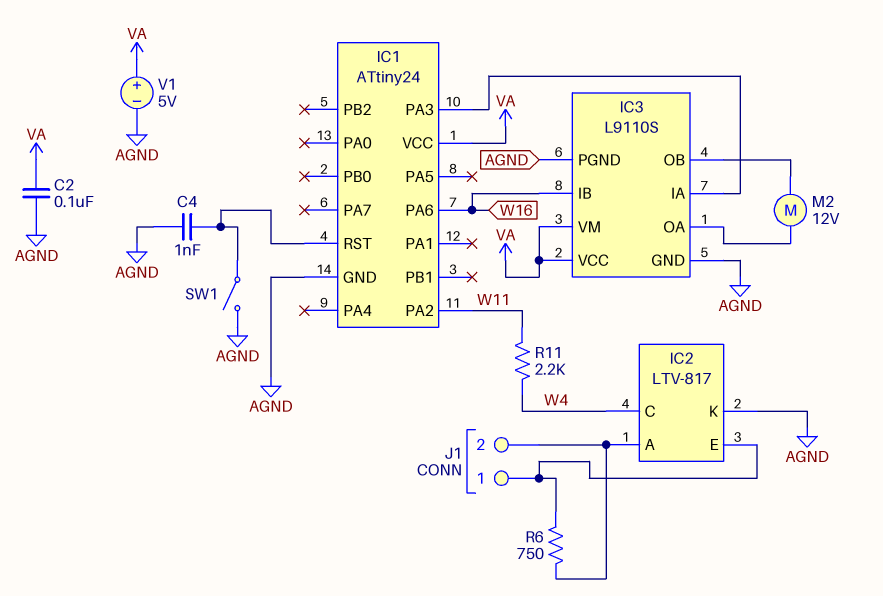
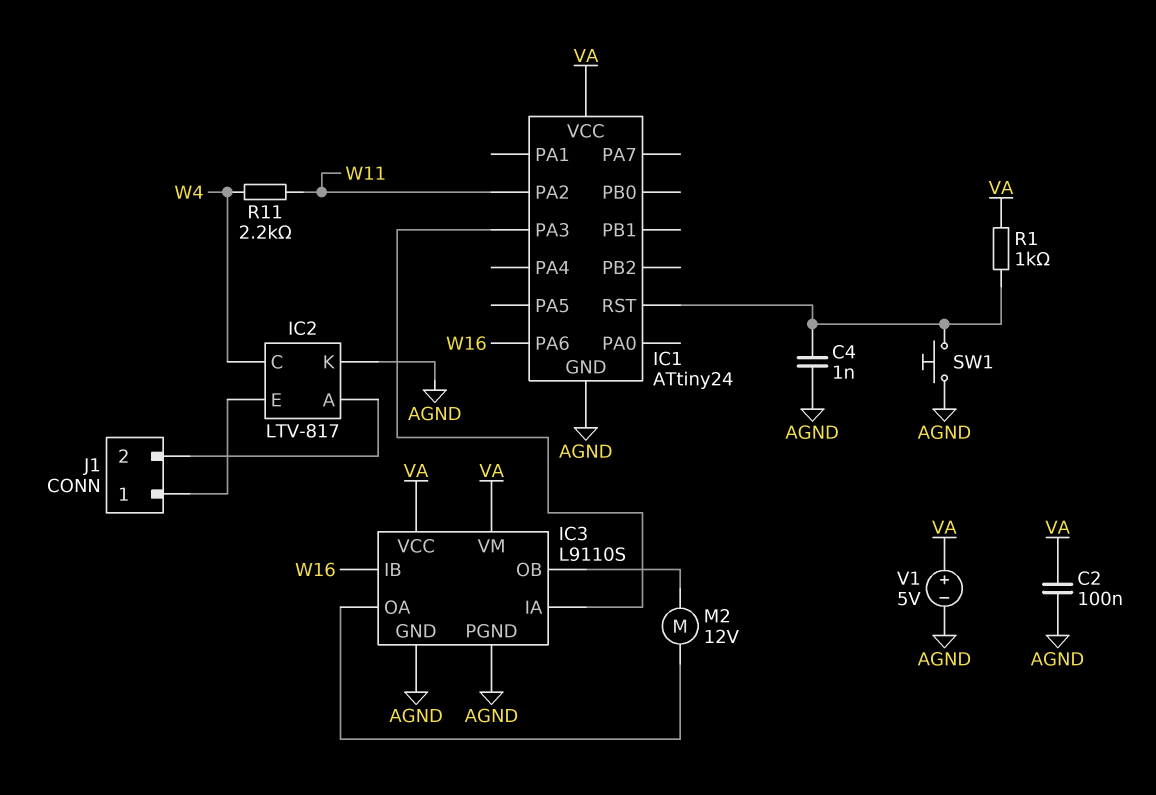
R1: none -> 1k (IC1/RST, VA)
R6: 750 (IC2/A, IC2/E) -> none
SW1: switch (AGND, IC1/RST) -> button (AGND, IC1/RST)

